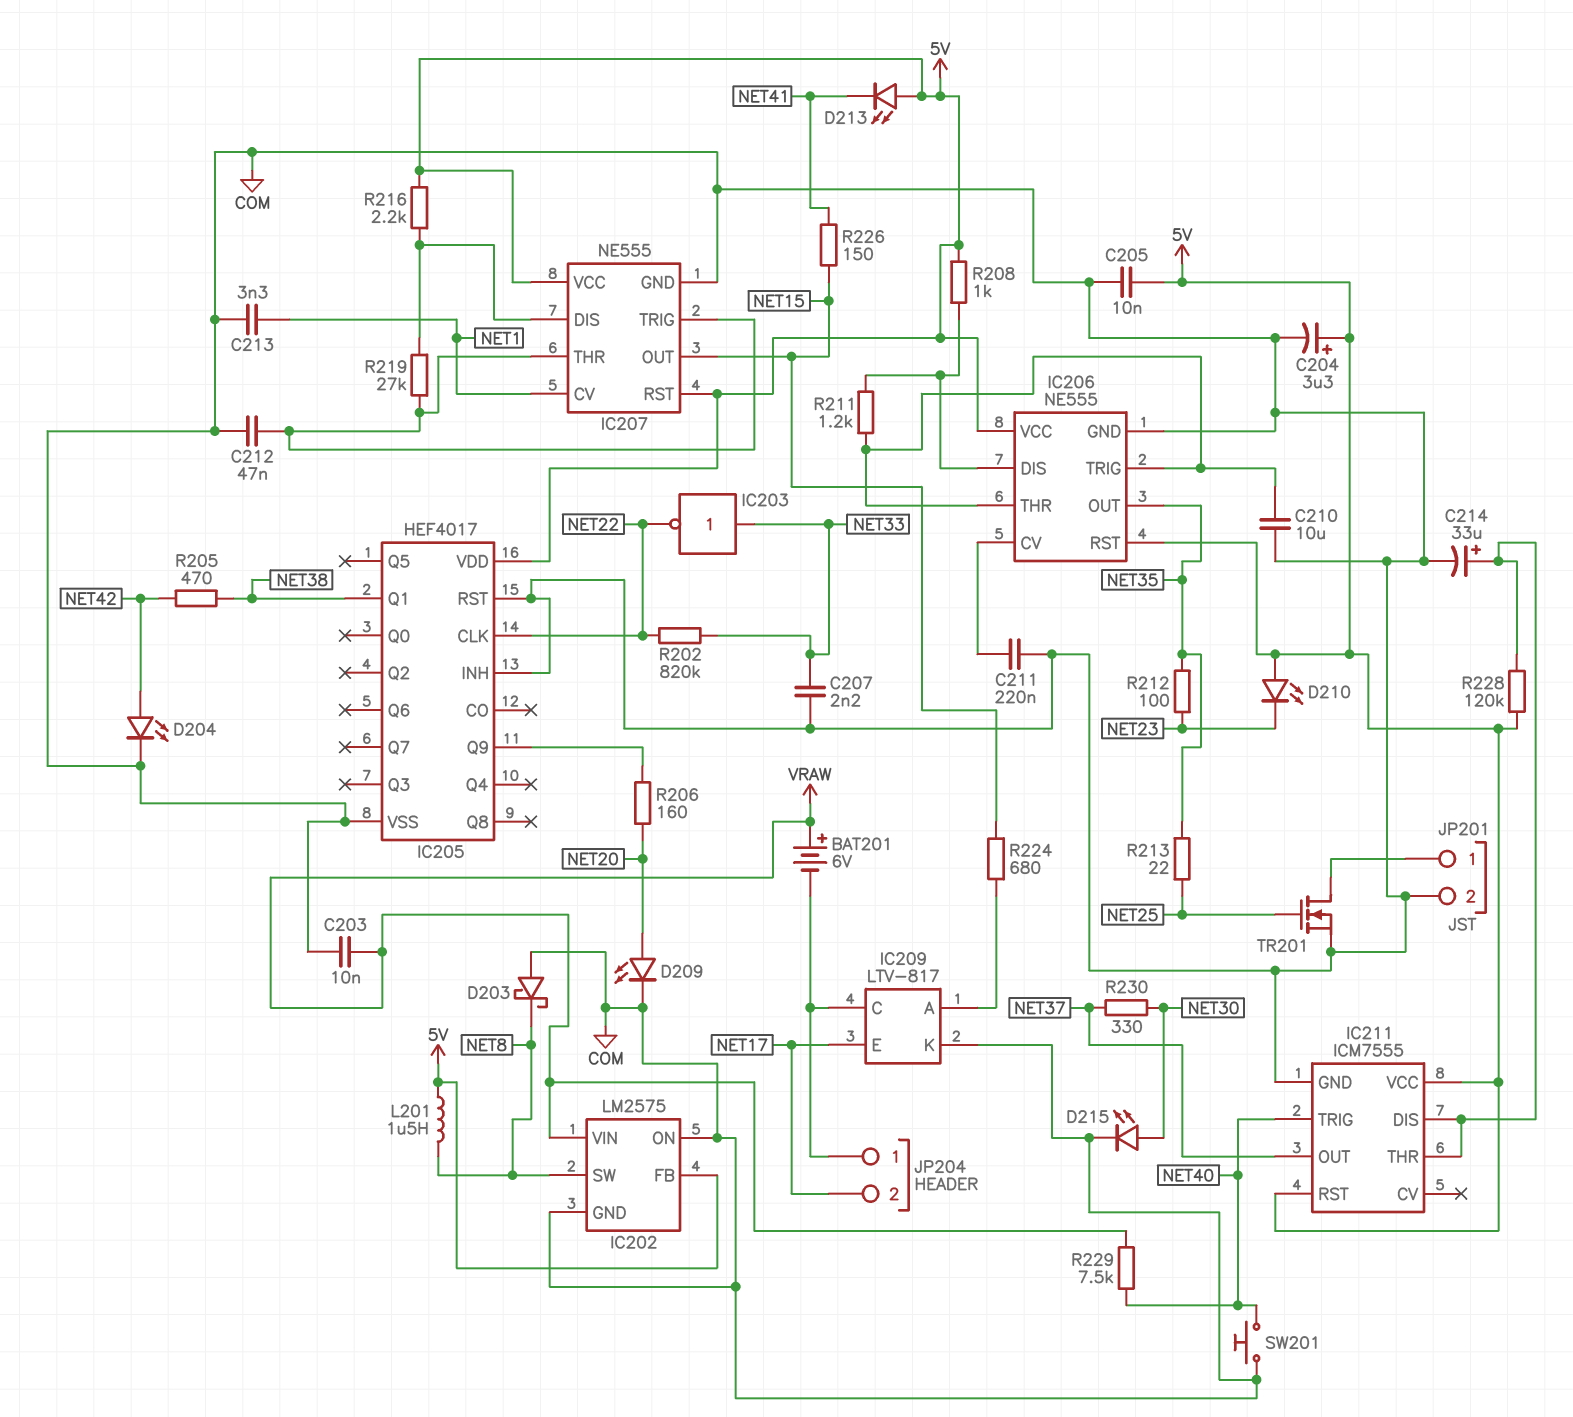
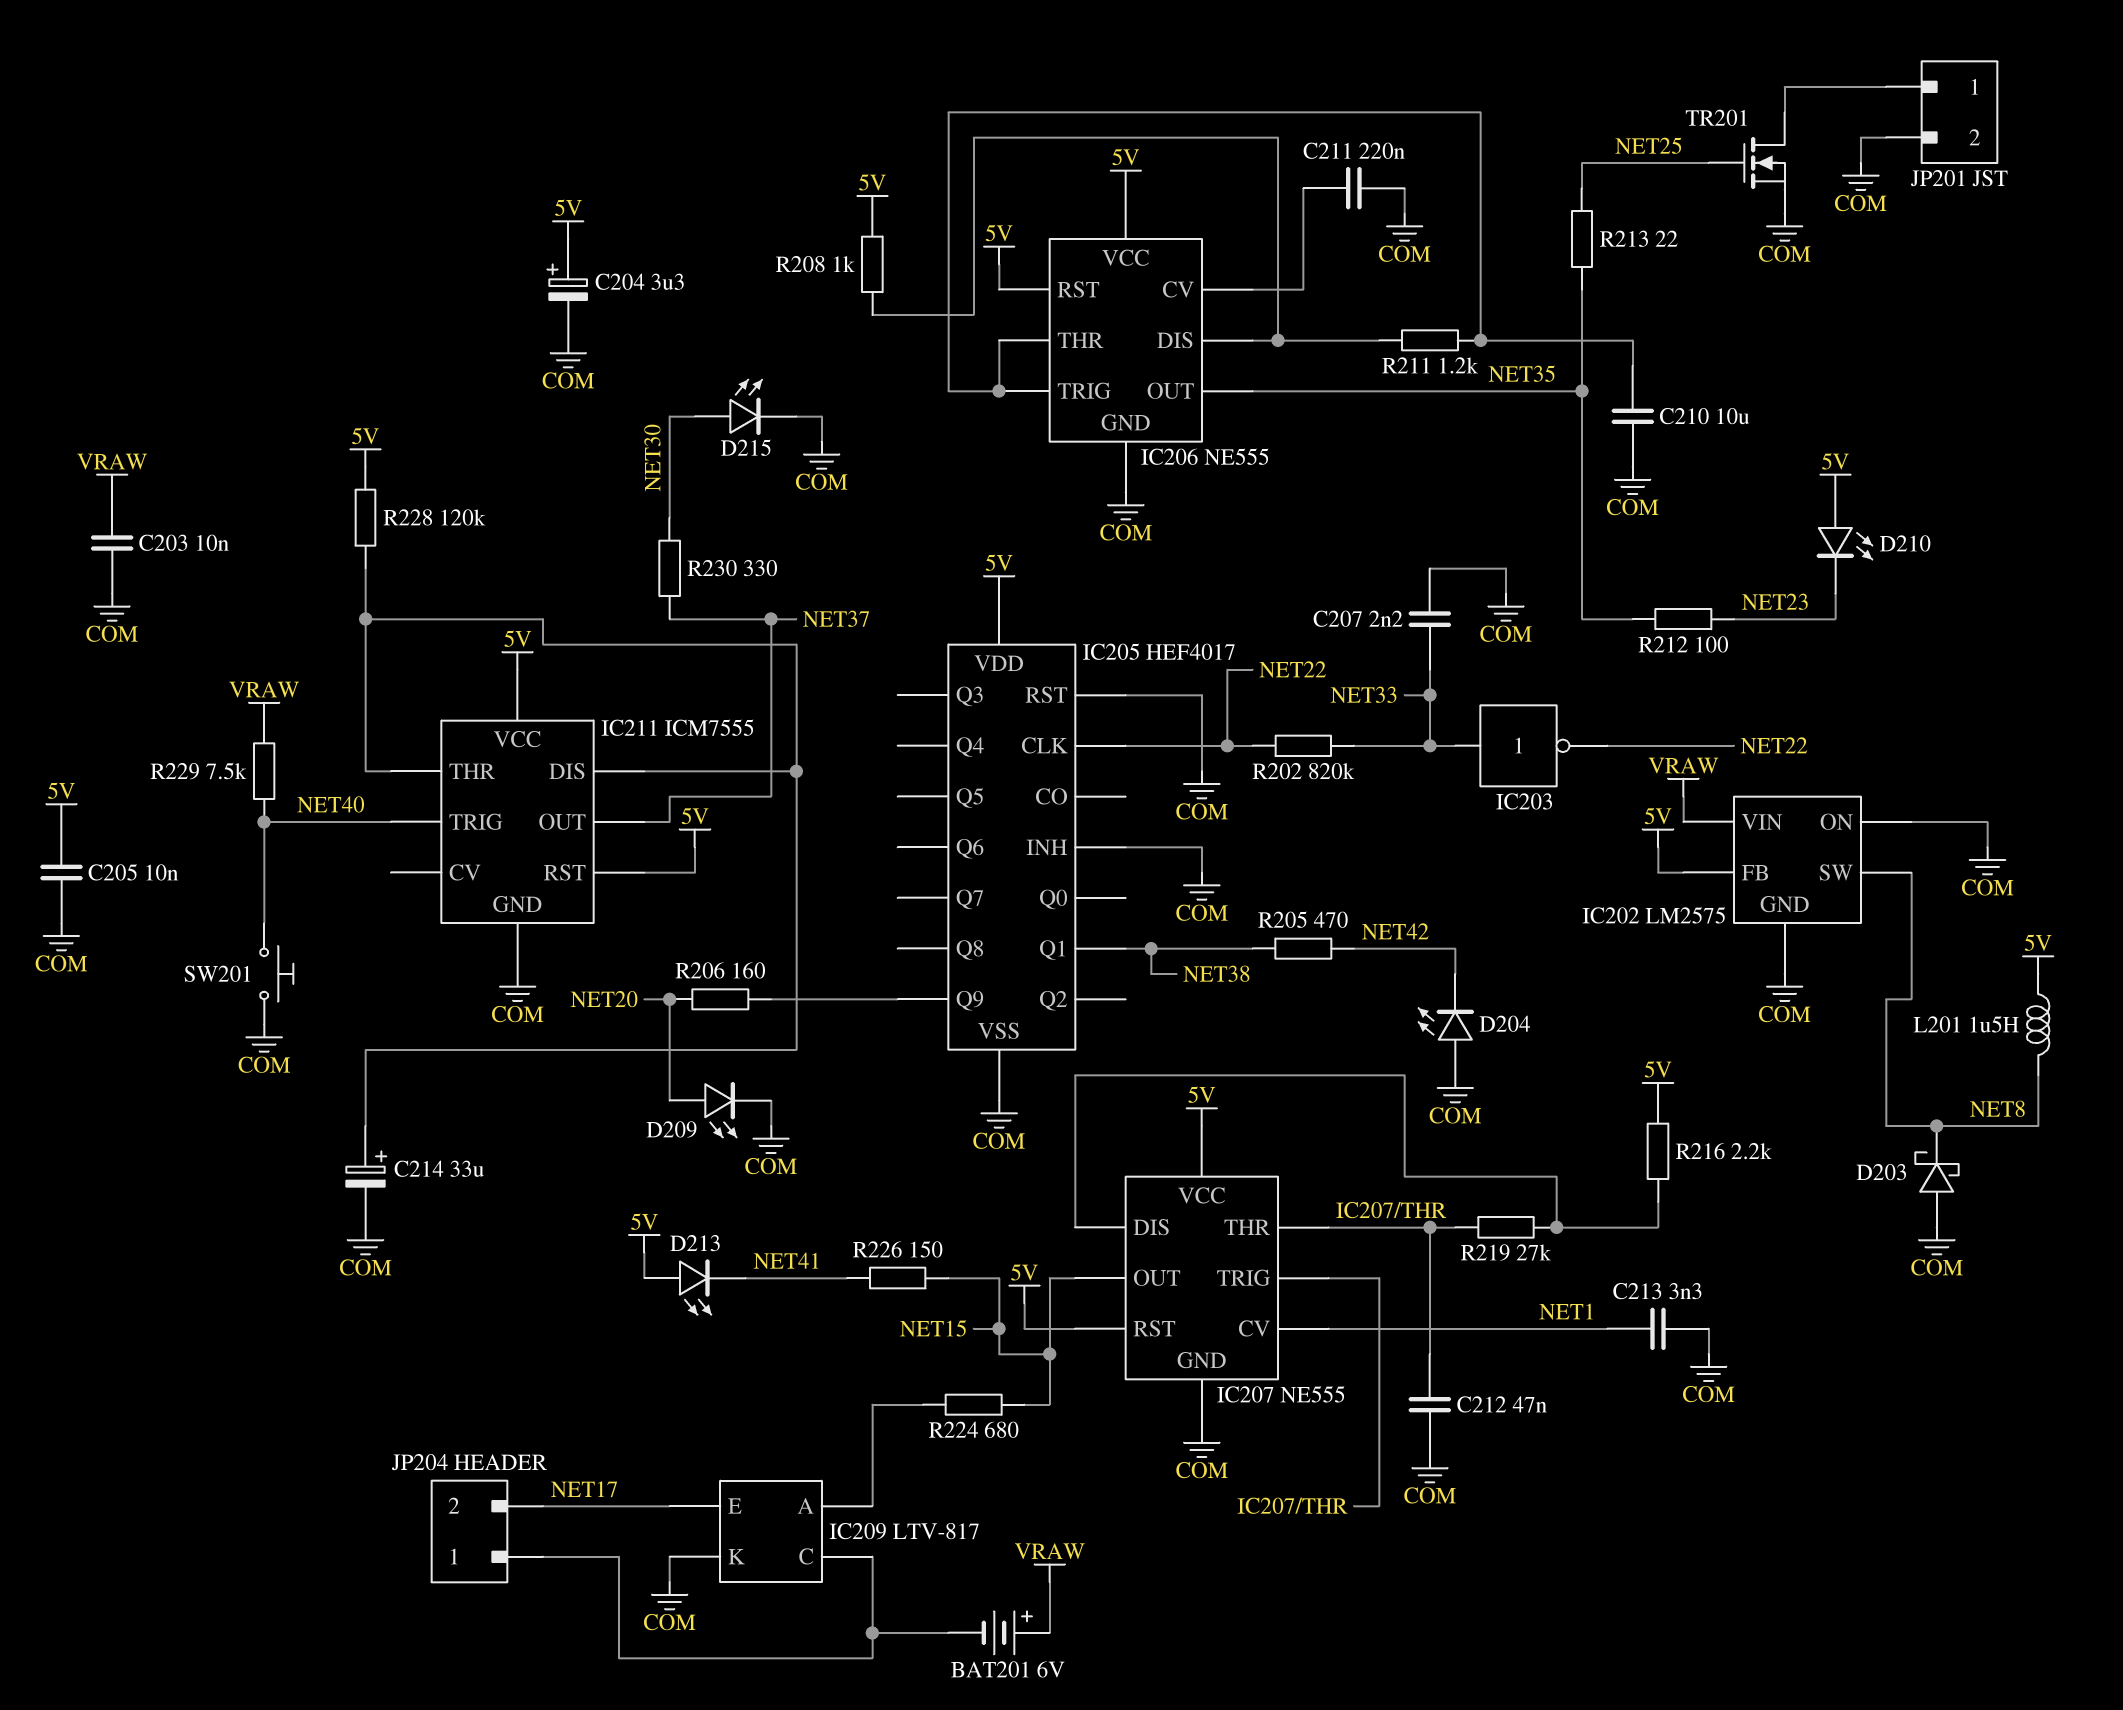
D204: LED (A NET42, K COM) -> LED (A COM, K NET42)

